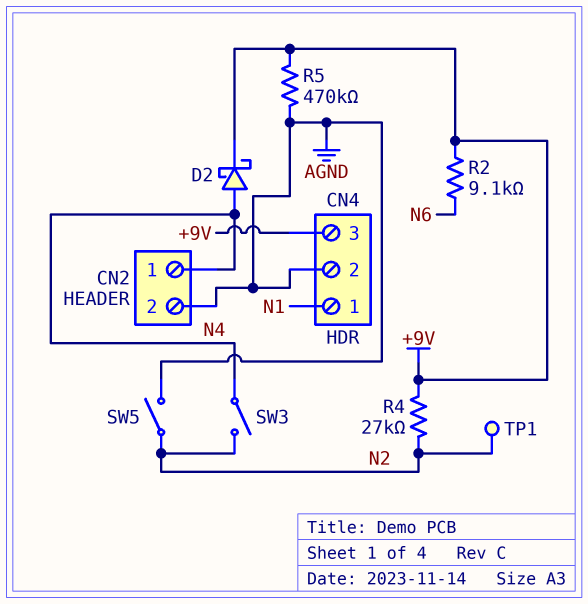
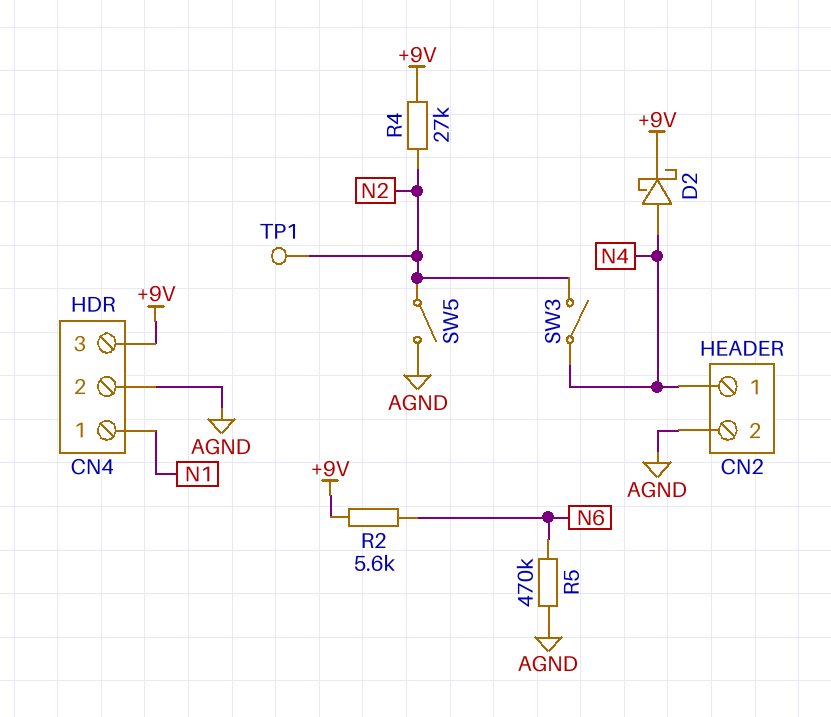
R2: 9.1k (+9V, N6) -> 5.6k (+9V, N6)
R5: 470k (+9V, AGND) -> 470k (AGND, N6)

